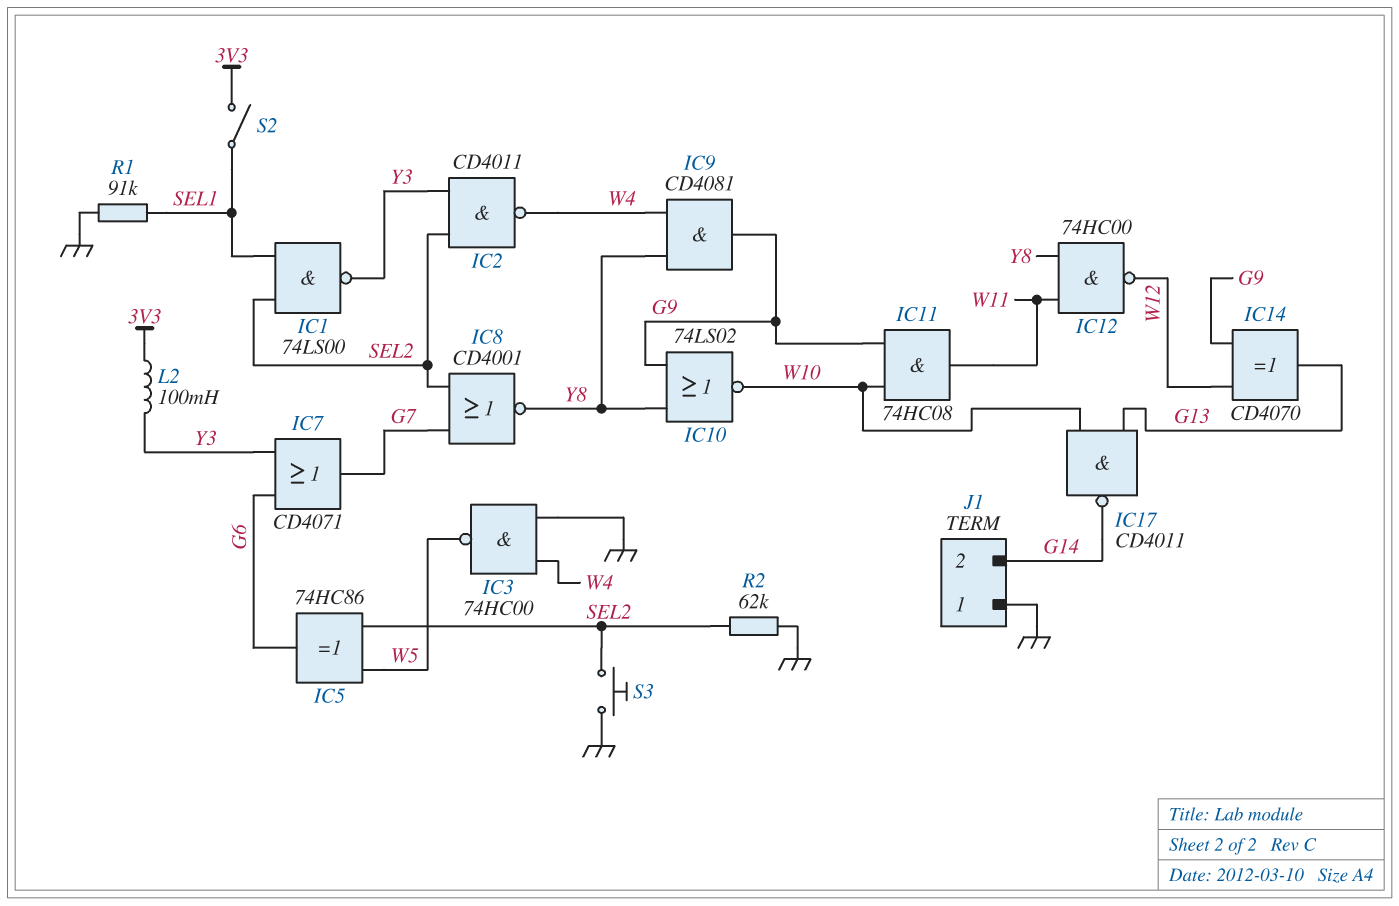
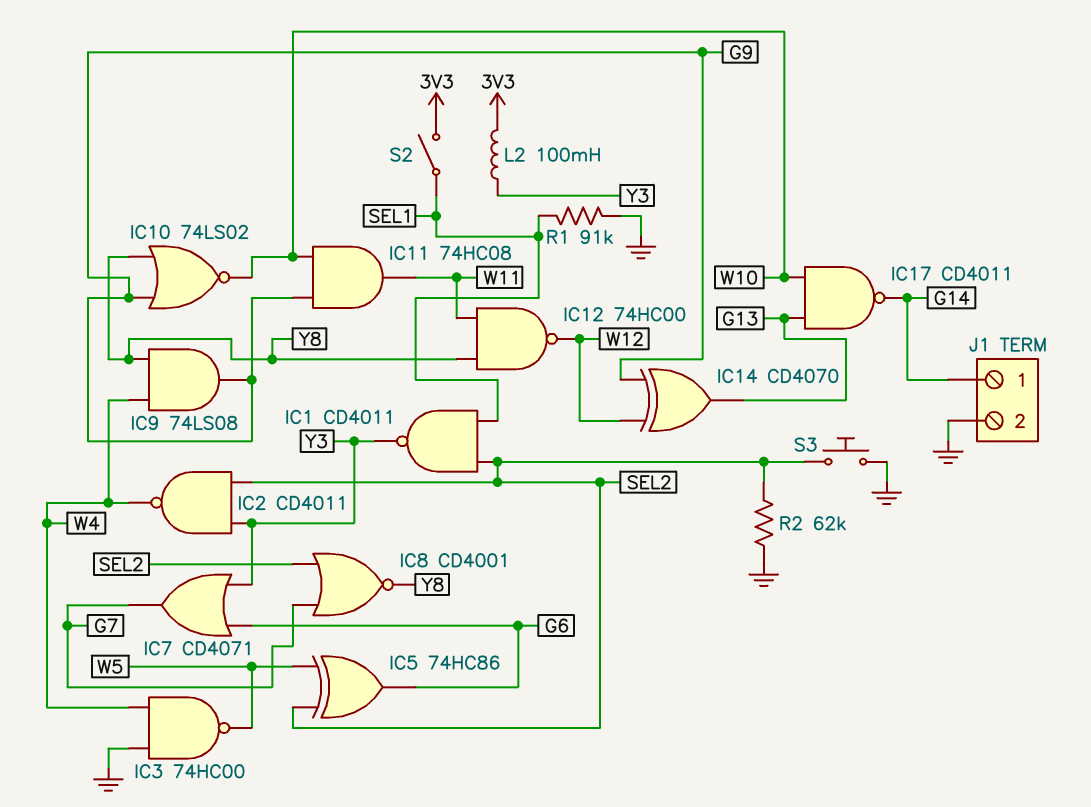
IC1: NAND 74LS00 (in SEL1, in SEL2, out Y3) -> NAND CD4011 (in SEL1, in SEL2, out Y3)
IC9: AND CD4081 (in W4, in Y8, out G9) -> AND 74LS08 (in W4, in Y8, out G9)
J1 pin 1: GND -> G14
J1 pin 2: G14 -> GND

